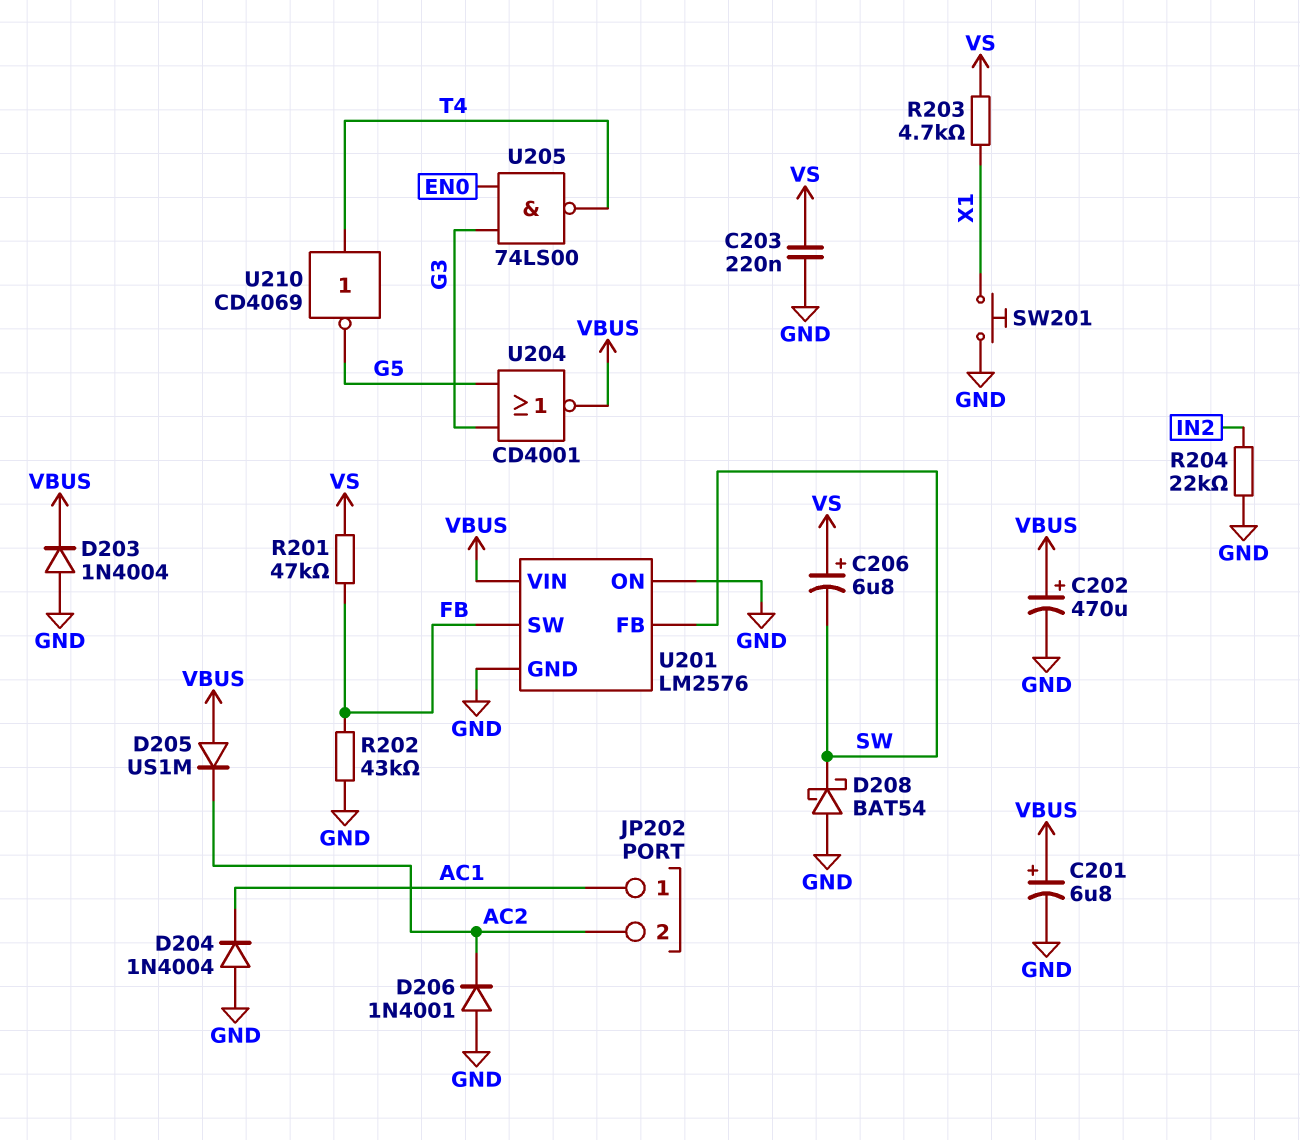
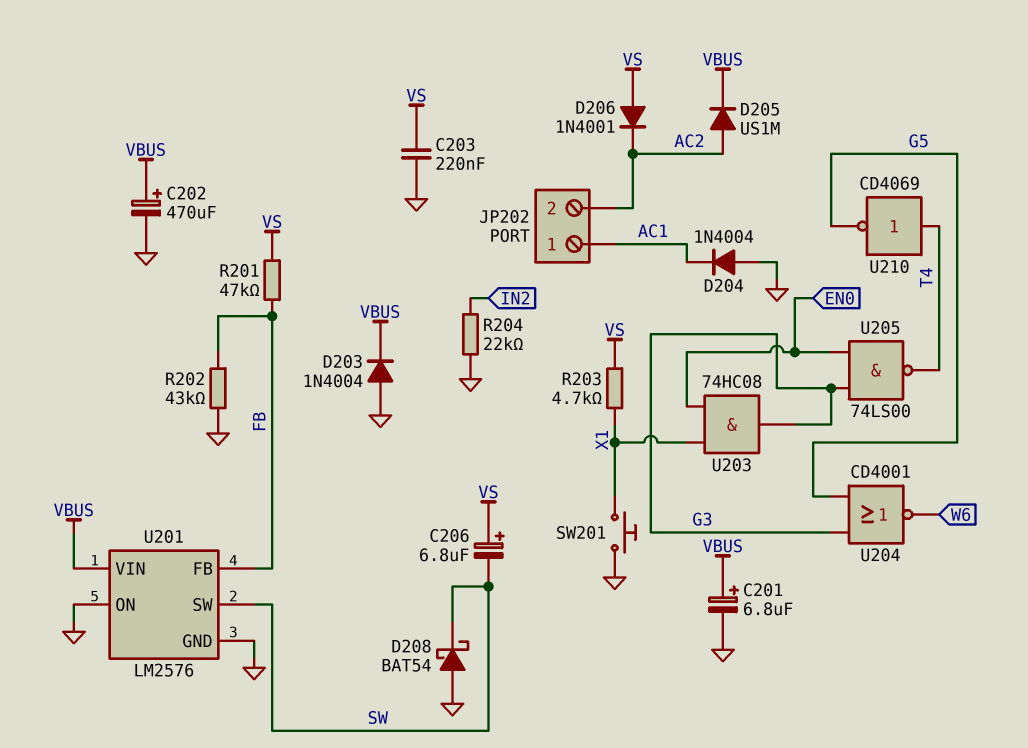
D205: diode US1M (A VBUS, K AC2) -> diode US1M (A AC2, K VBUS)
D206: diode 1N4001 (A GND, K AC2) -> diode 1N4001 (A VS, K AC2)
U201 pin FB: SW -> FB
U201 pin SW: FB -> SW
U203: none -> AND 74HC08 (in EN0, in X1, out G3)
U204: NOR CD4001 (in G3, in G5, out VBUS) -> NOR CD4001 (in G3, in G5, out W6)

